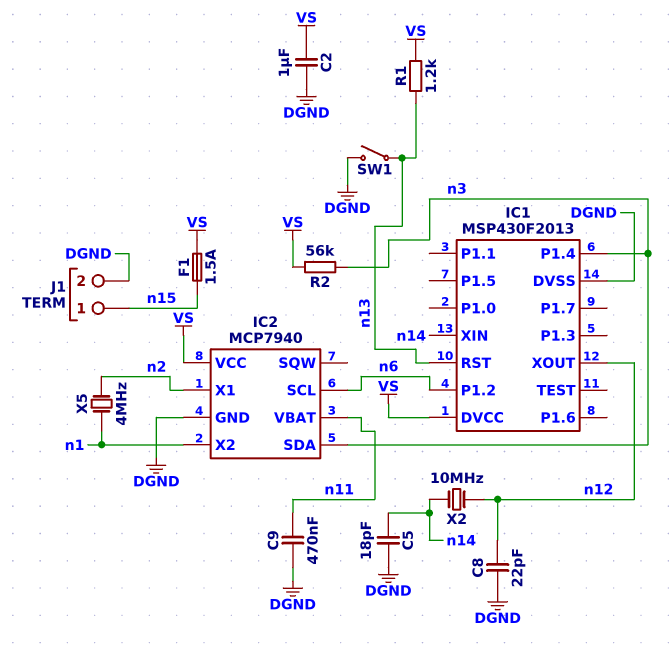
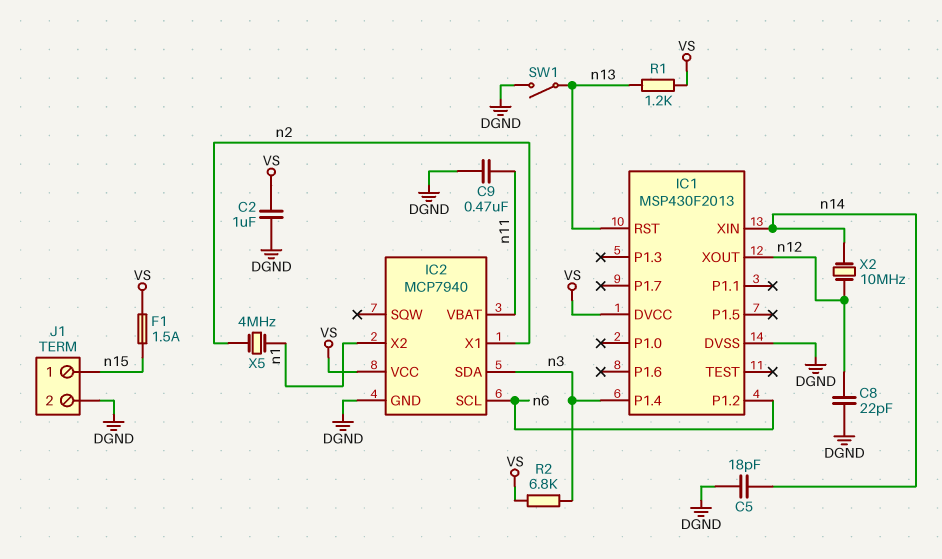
R2: 56k (VS, n3) -> 6.8k (VS, n3)

